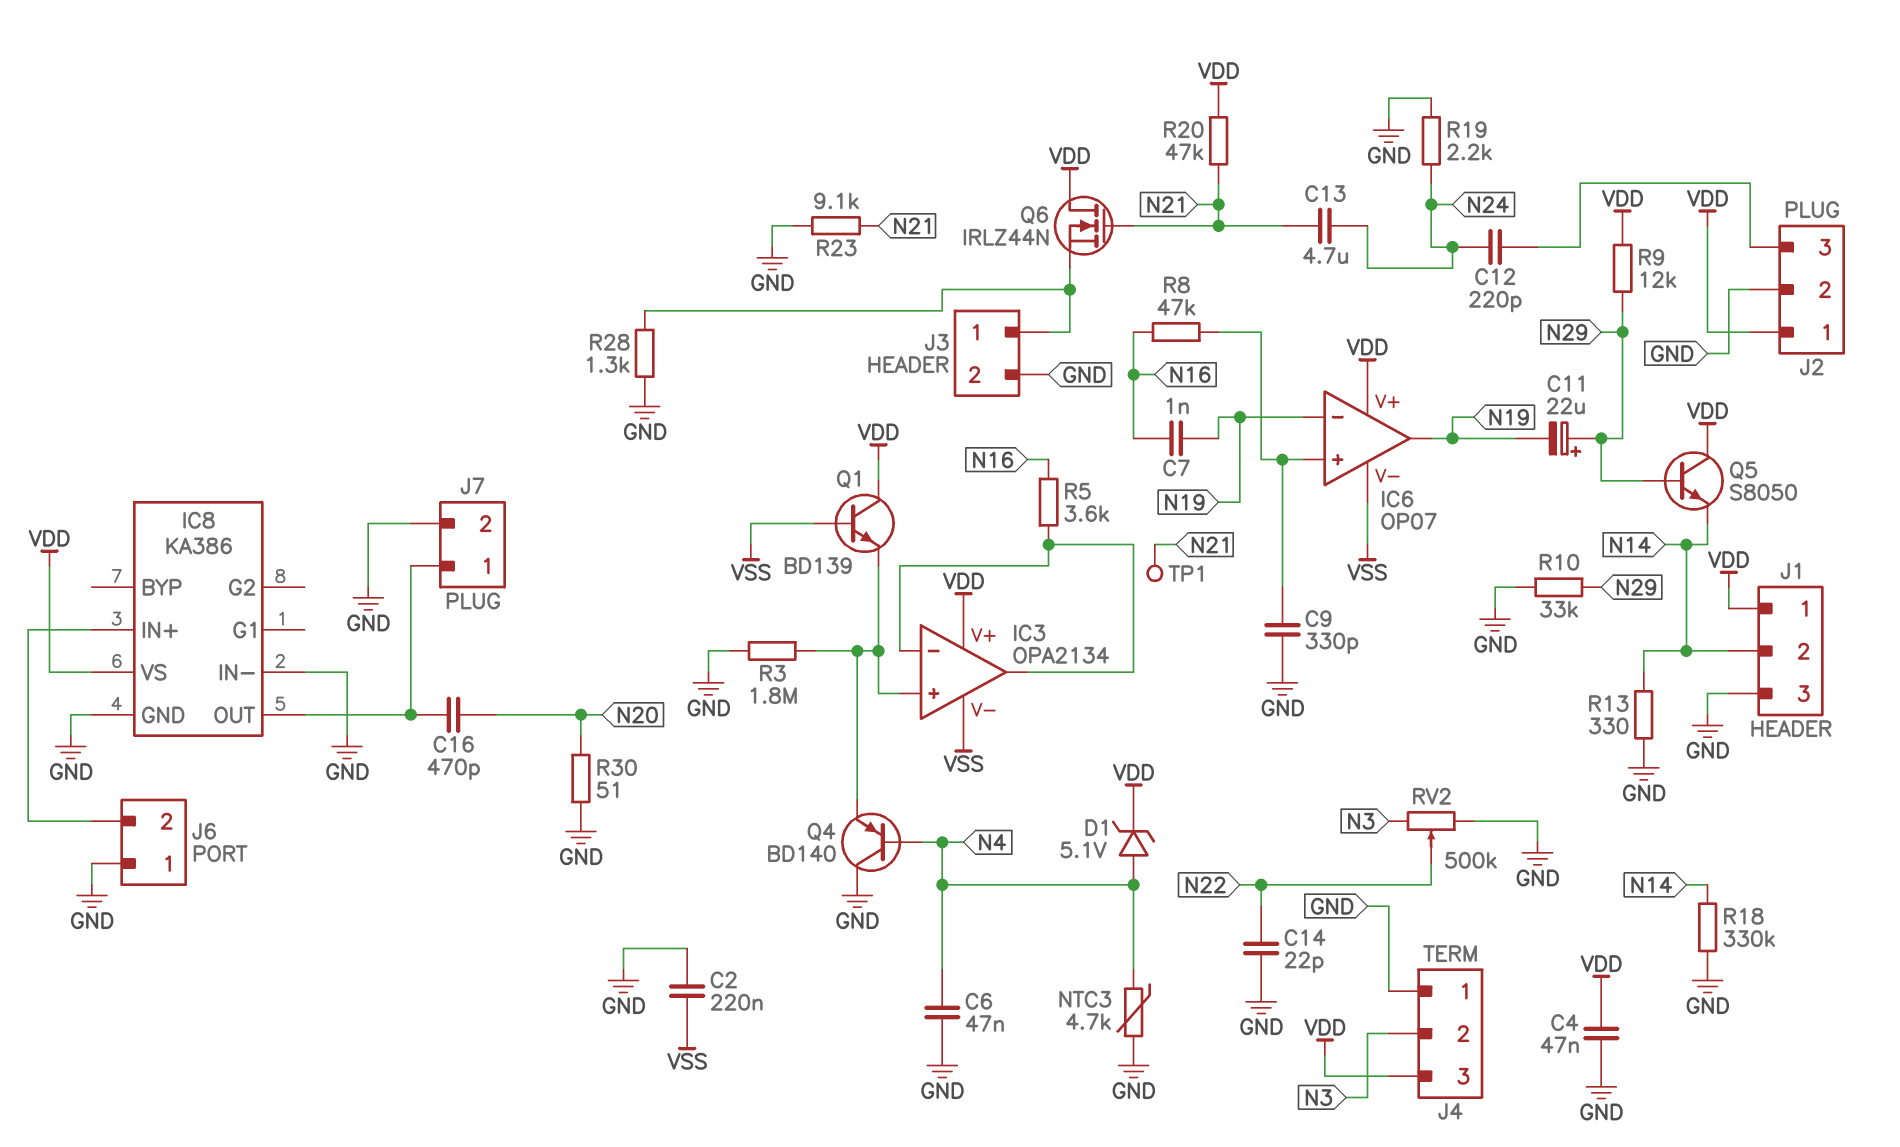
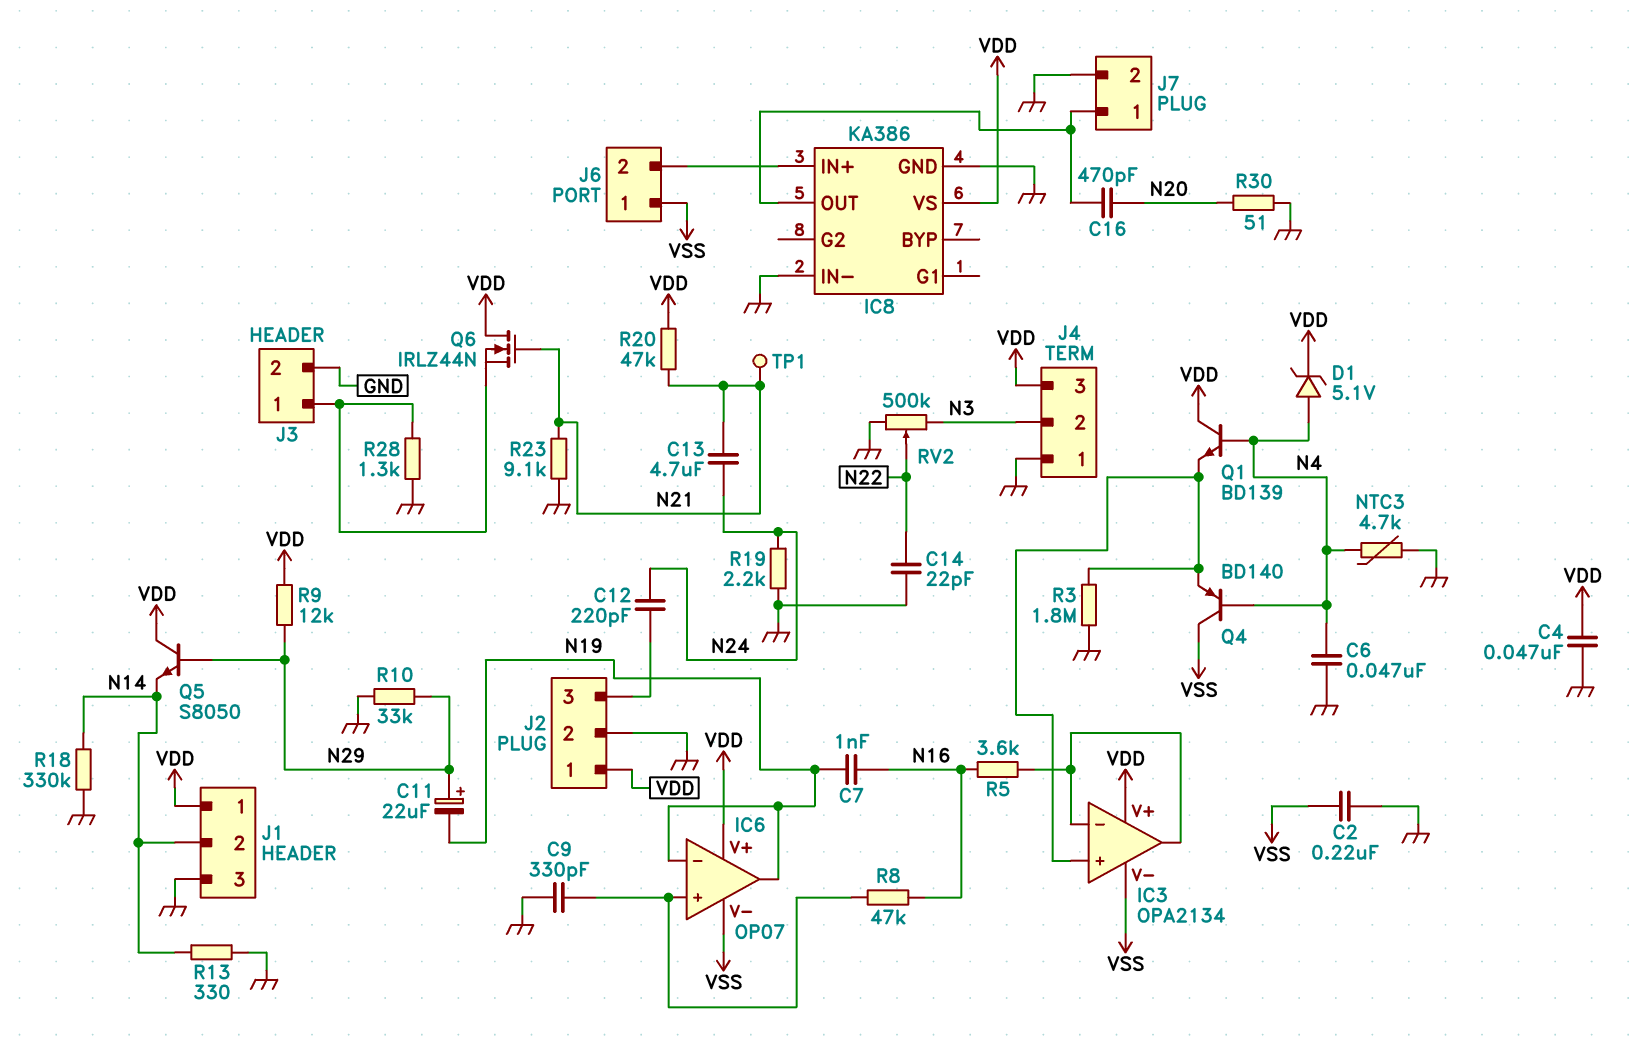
J6 pin 1: GND -> VSS
Q1: NPN BD139 (B VSS, C VDD, E IC3/in+) -> NPN BD139 (B N4, C VDD, E IC3/in+)
Q4: PNP BD140 (B N4, C GND, E IC3/in+) -> PNP BD140 (B N4, C VSS, E IC3/in+)

